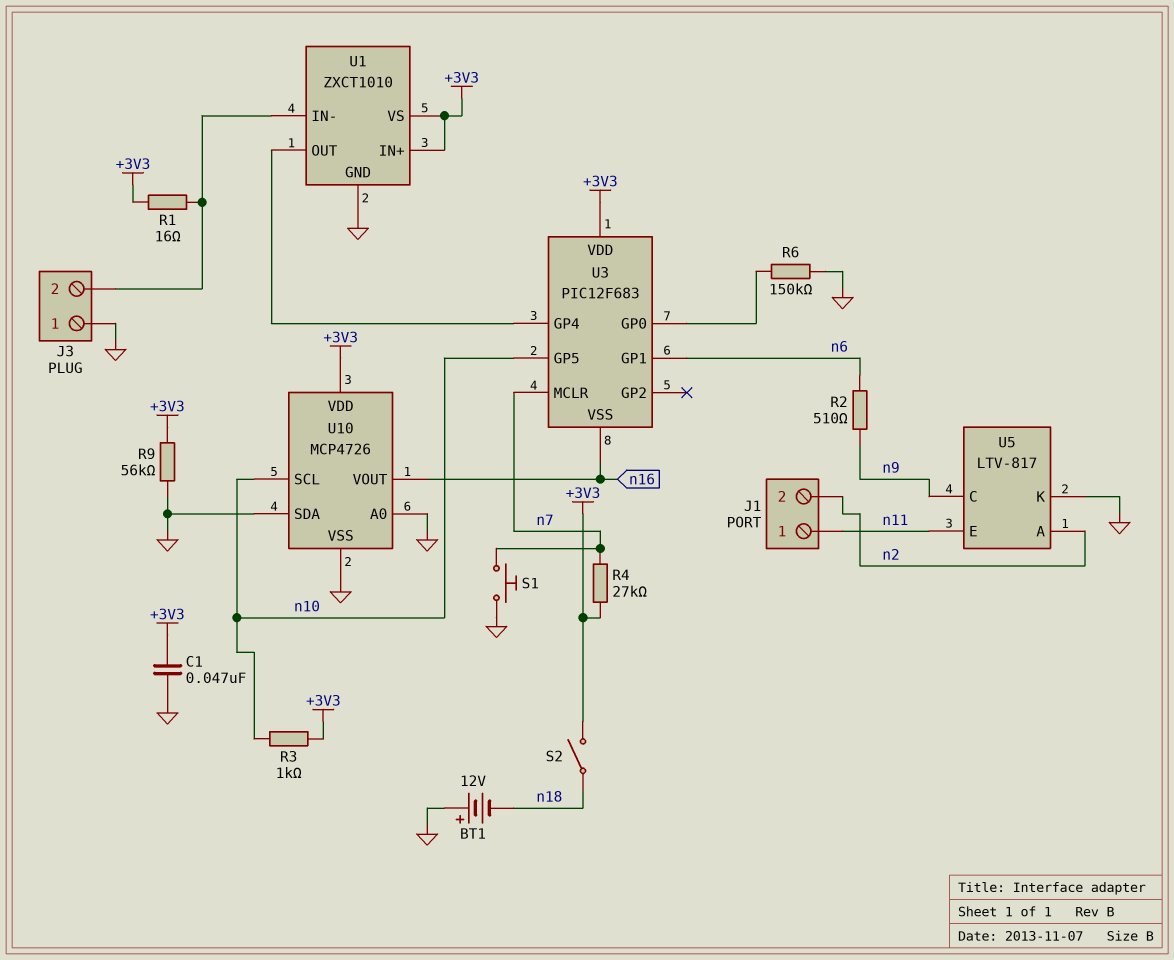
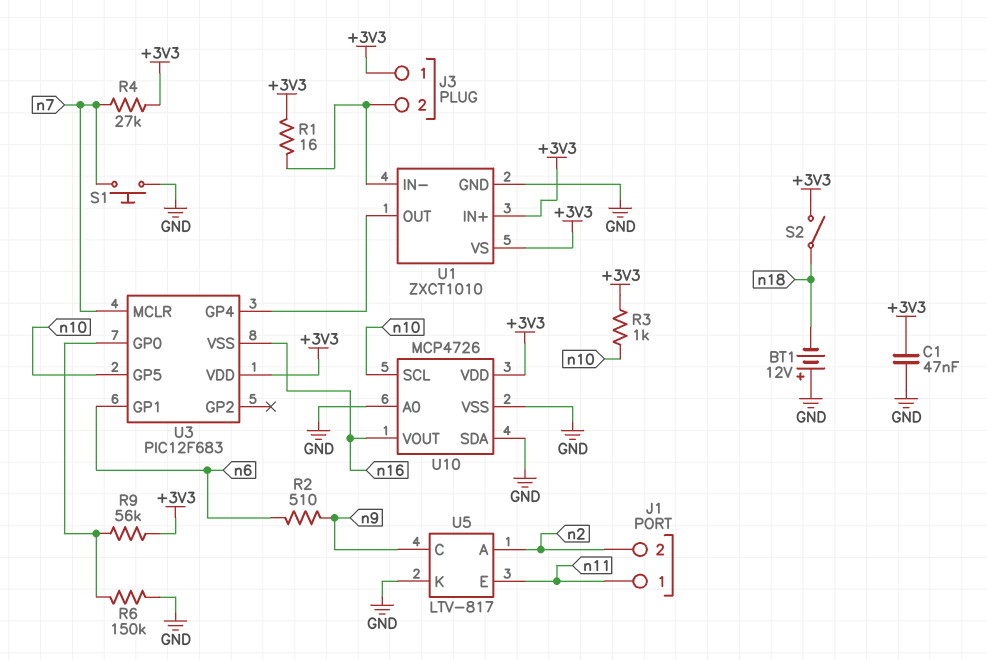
J3 pin 1: GND -> +3V3
R9: 56k (+3V3, GND) -> 56k (+3V3, U3/GP0)

